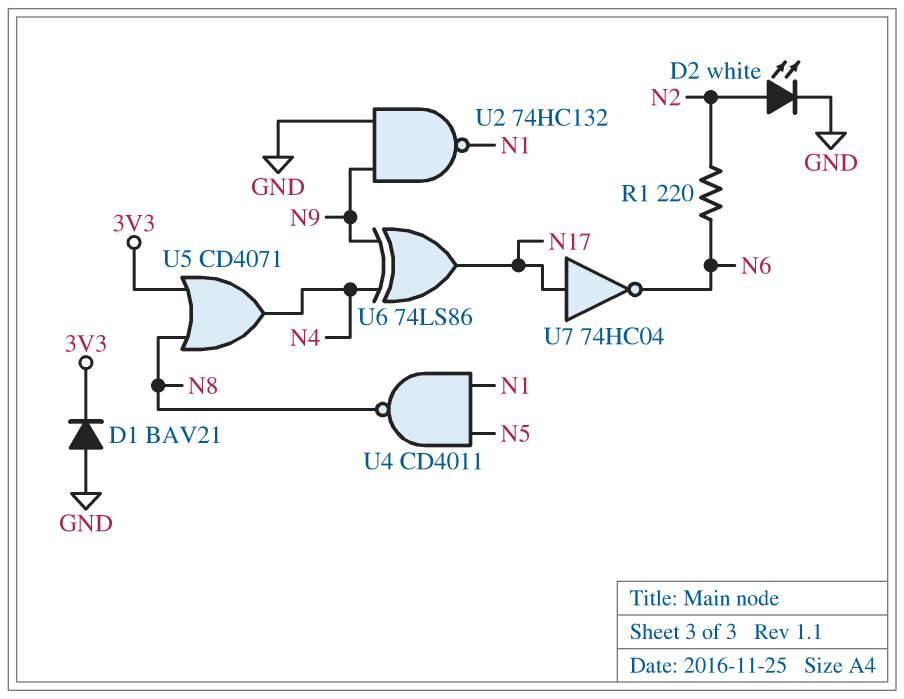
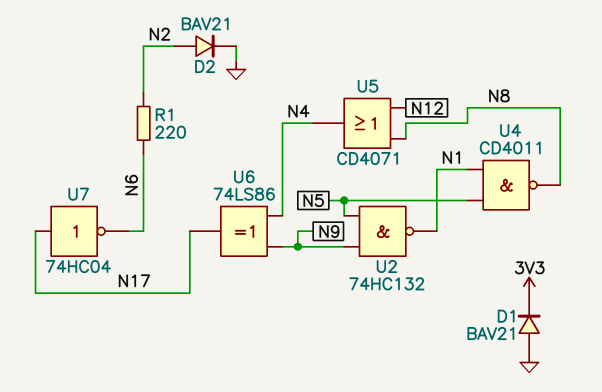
D2: LED white (A N2, K GND) -> diode BAV21 (A N2, K GND)
U2: NAND 74HC132 (in GND, in N9, out N1) -> NAND 74HC132 (in N5, in N9, out N1)
U5: OR CD4071 (in 3V3, in N8, out N4) -> OR CD4071 (in N8, in N12, out N4)

